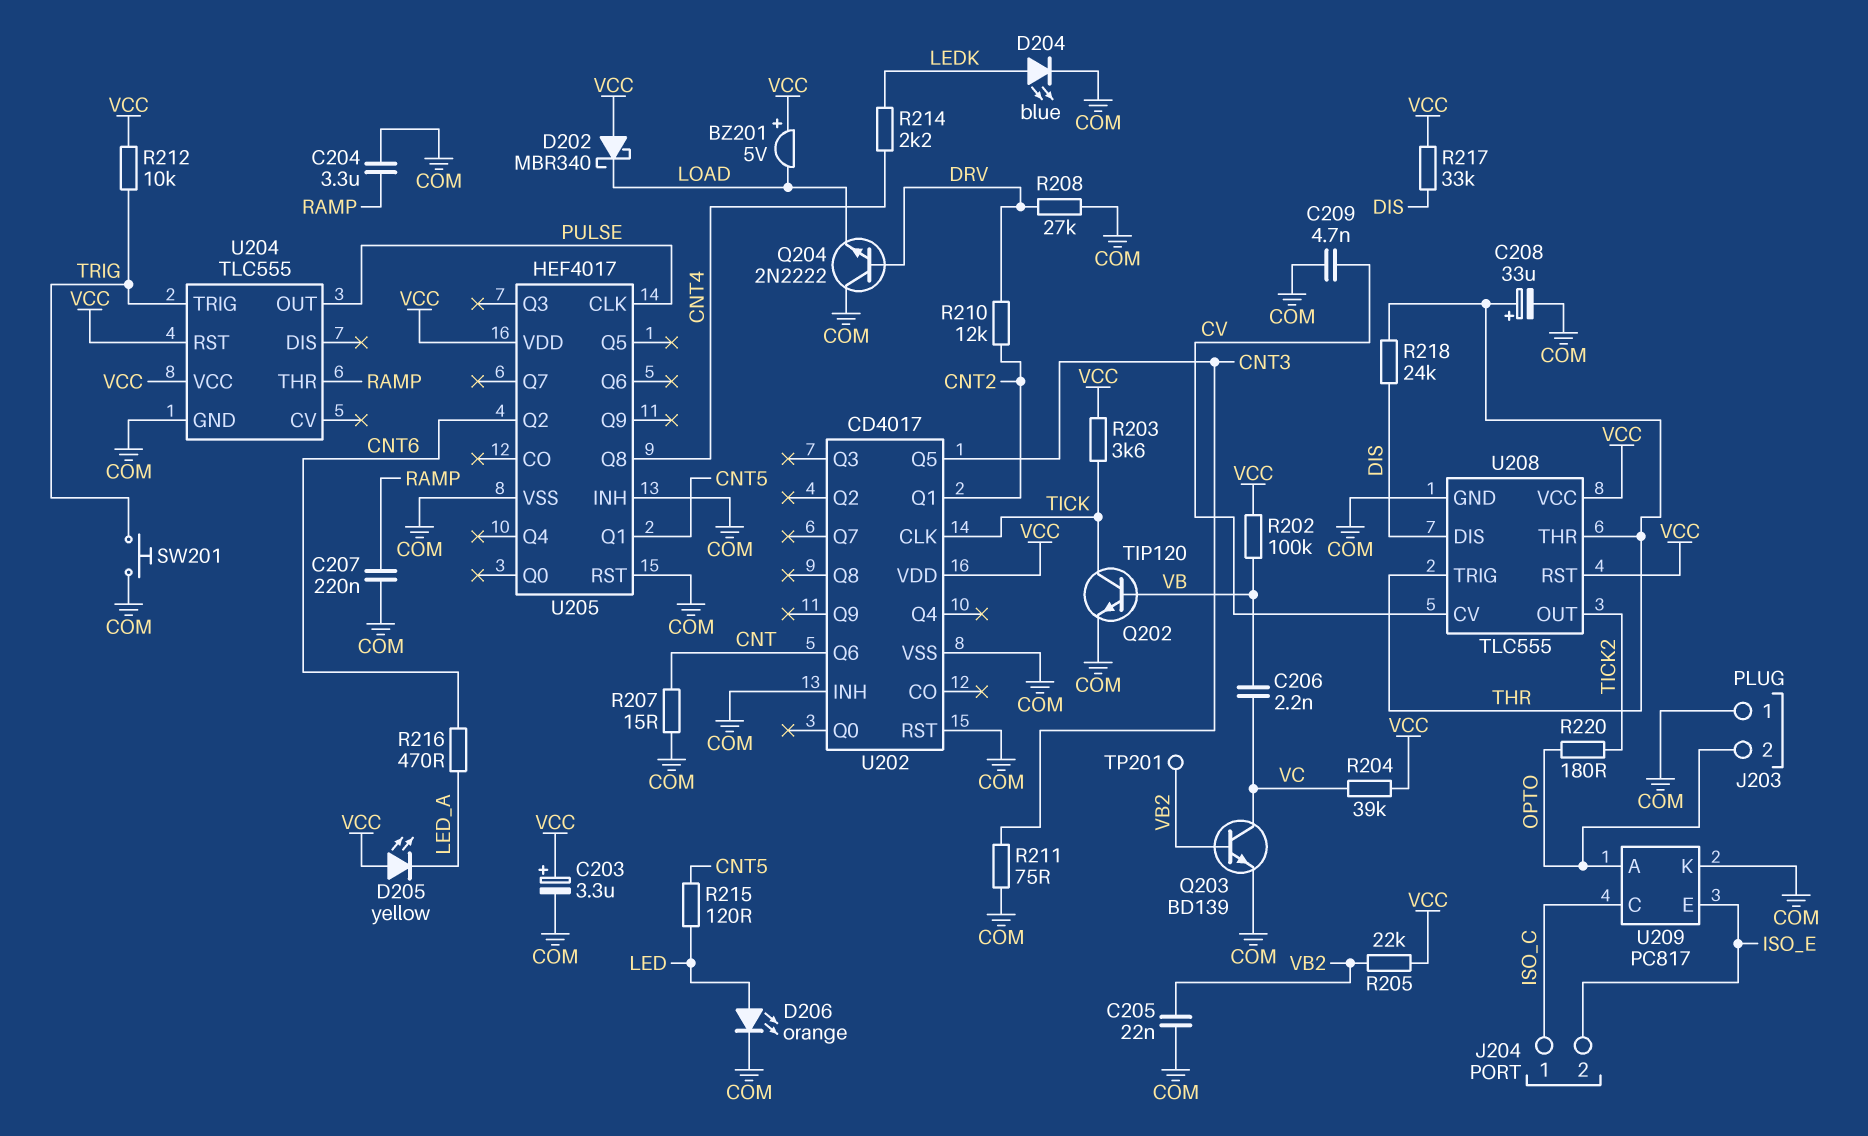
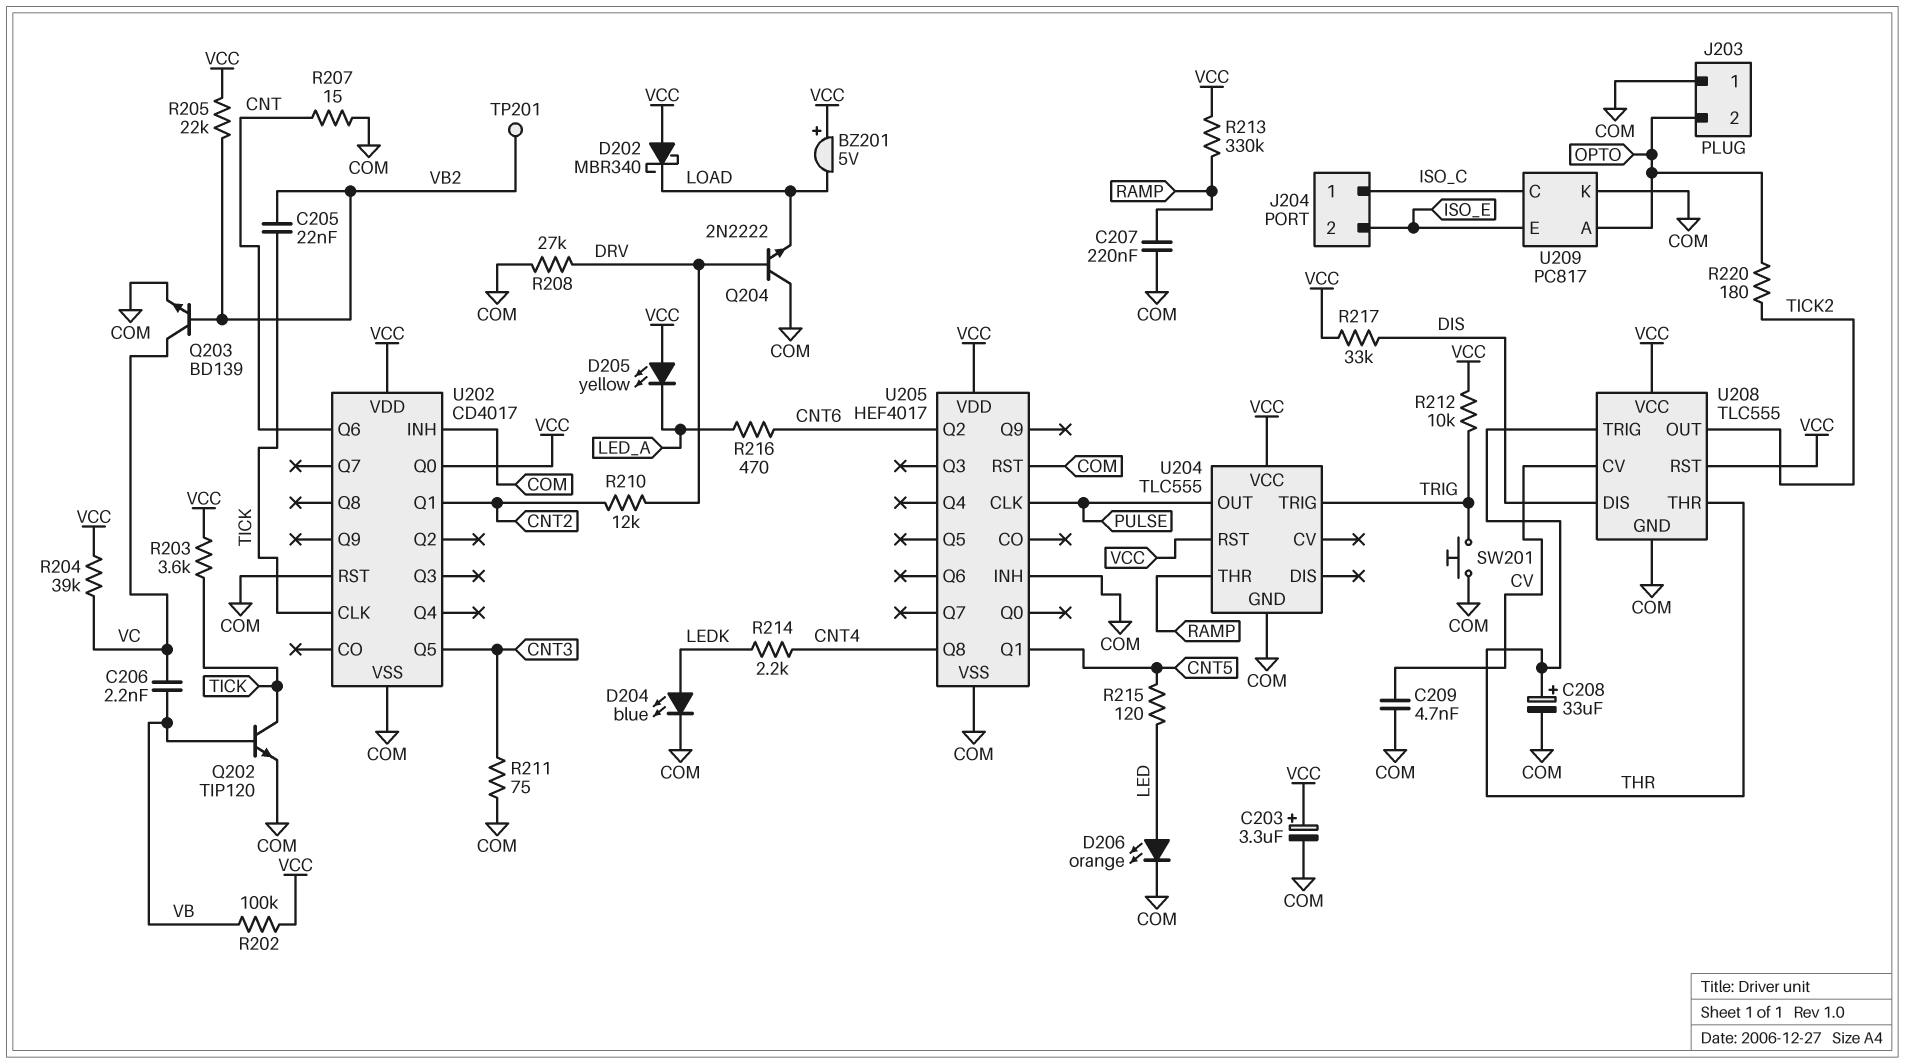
C204: 3.3uF (COM, RAMP) -> none
C205: 22nF (COM, VB2) -> 22nF (TICK, VB2)
R213: none -> 330k (RAMP, VCC)
R218: 24k (DIS, THR) -> none
U202 pin Q0: none -> VCC

